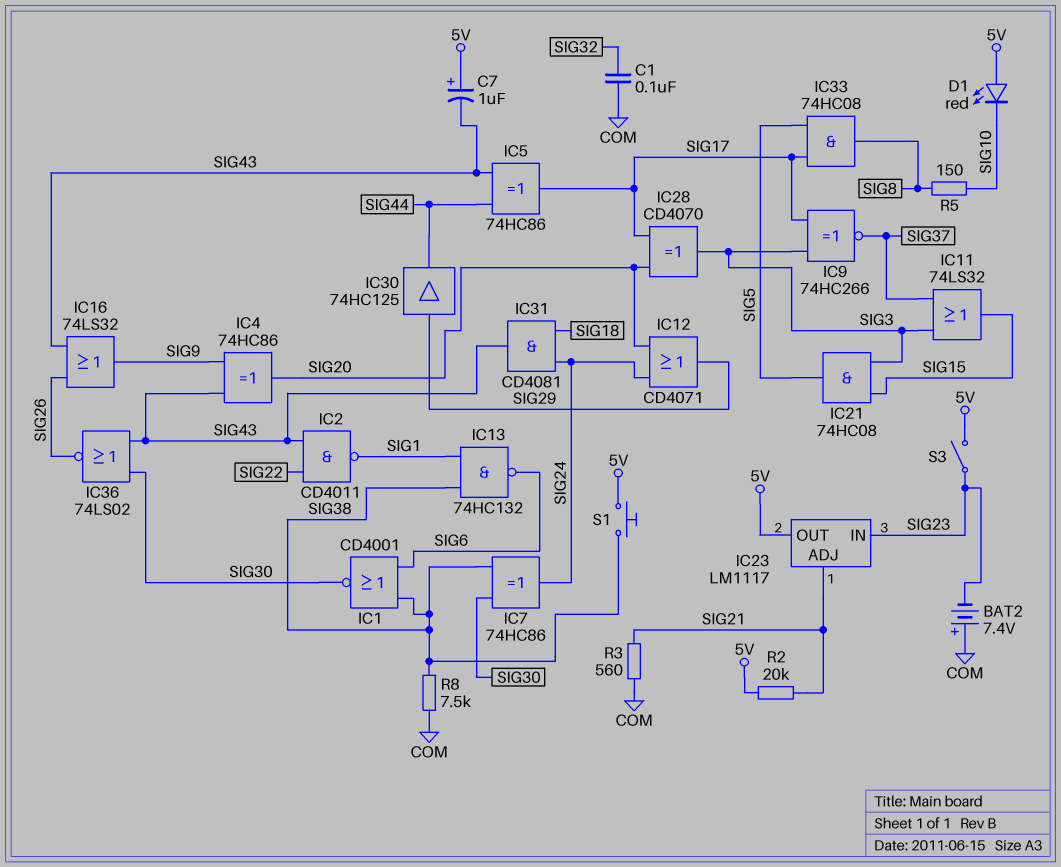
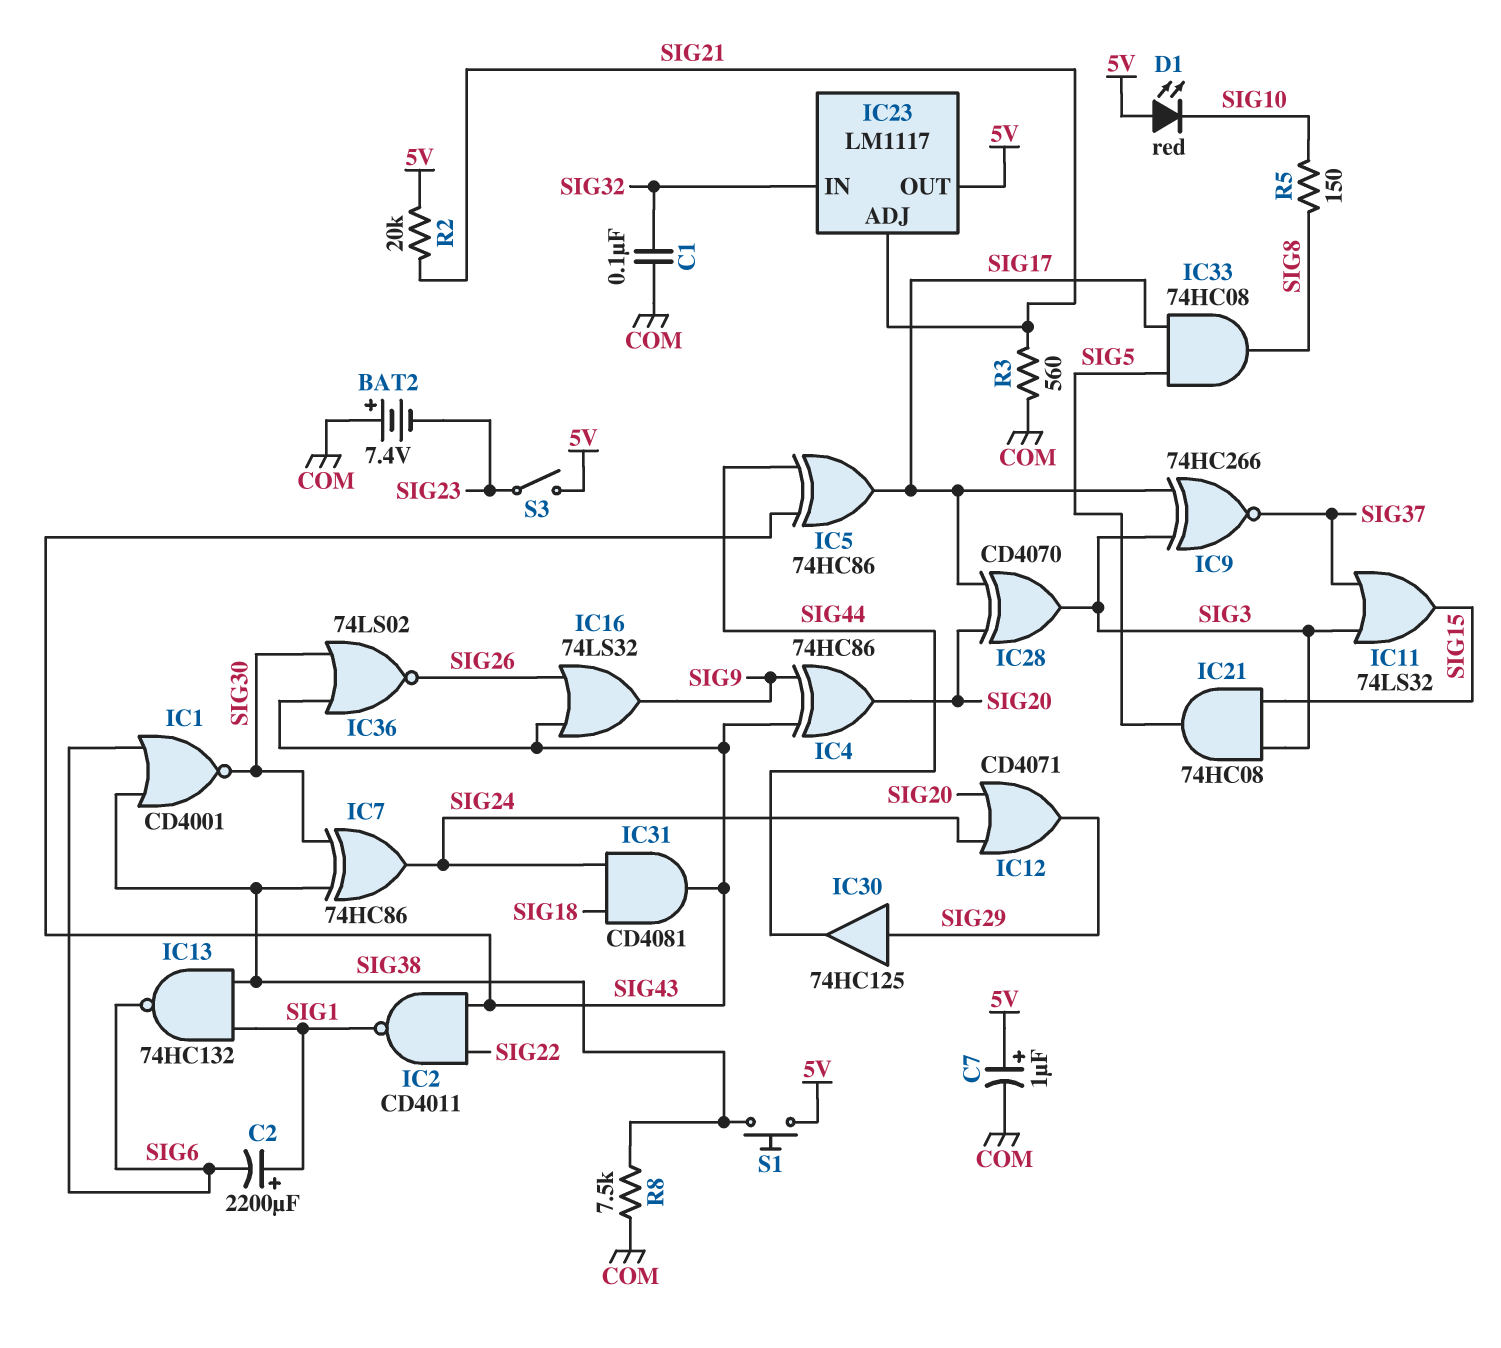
C2: none -> 2200uF (plus SIG1, minus SIG6)
C7: 1uF (plus 5V, minus SIG43) -> 1uF (plus 5V, minus COM)
IC23 pin IN: SIG23 -> SIG32

